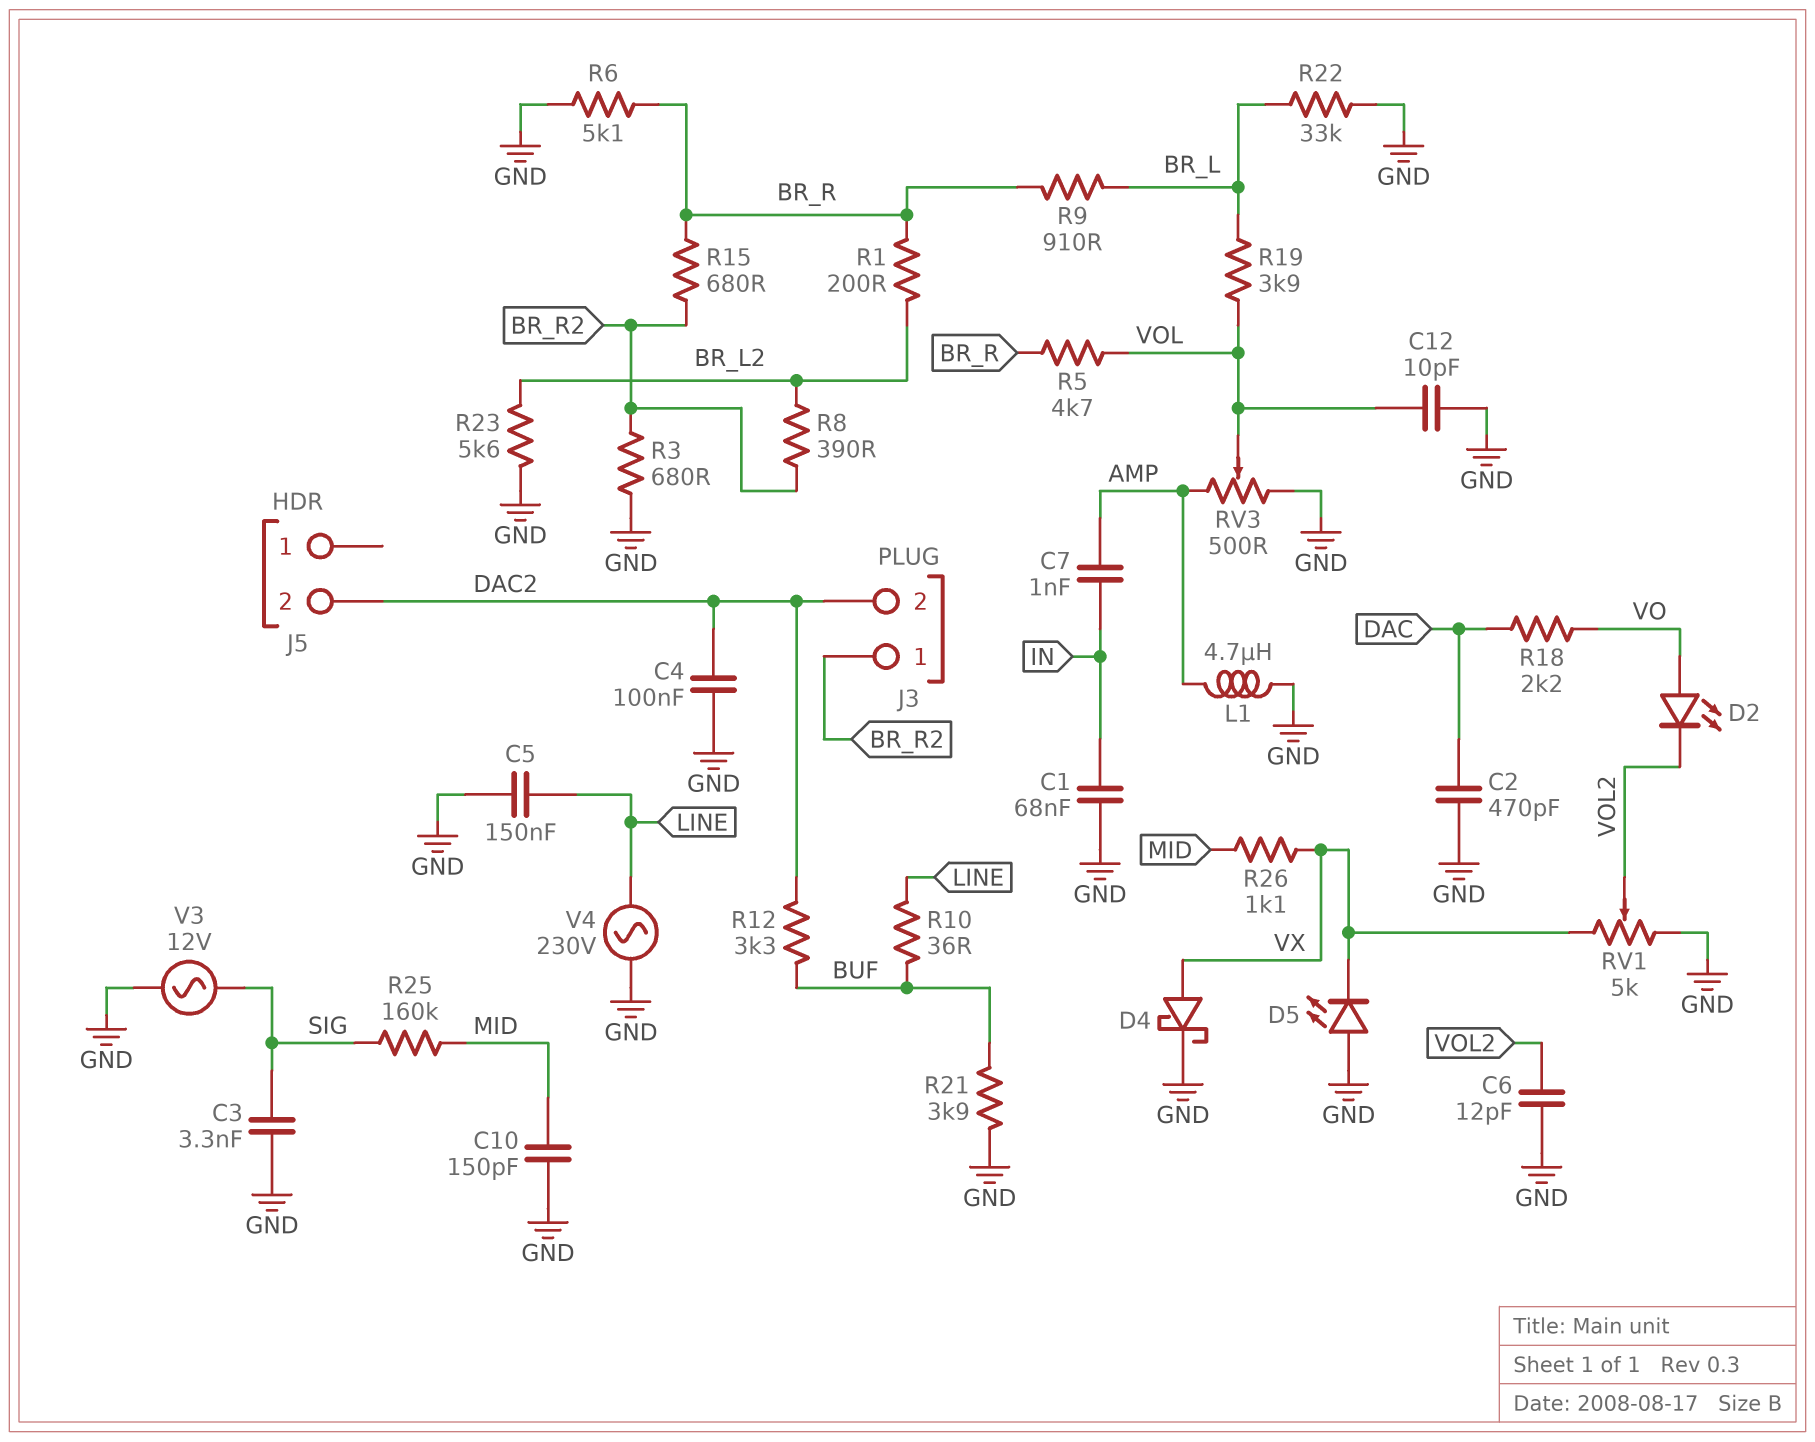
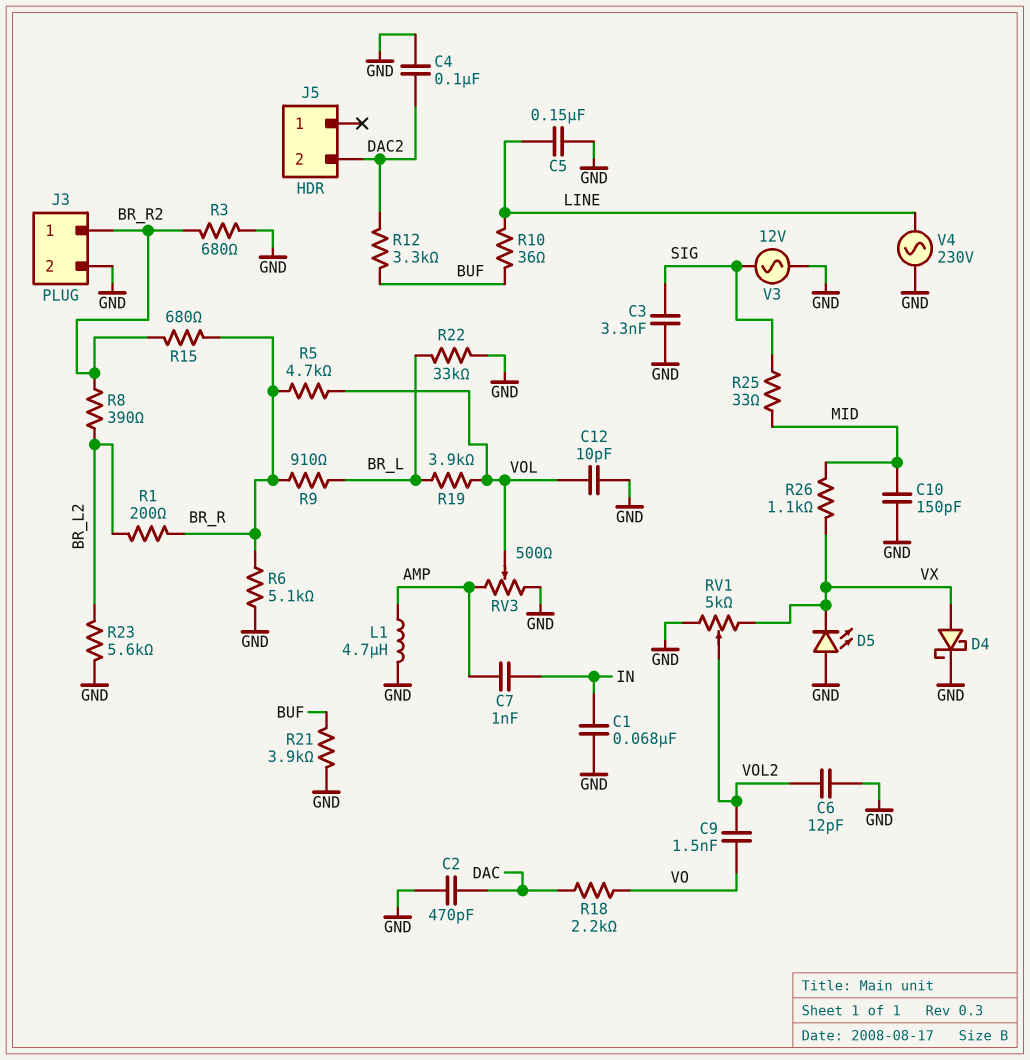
C9: none -> 1.5nF (VO, VOL2)
D2: LED (A VO, K VOL2) -> none
J3 pin 2: DAC2 -> GND
R25: 160k (MID, SIG) -> 33 (MID, SIG)

